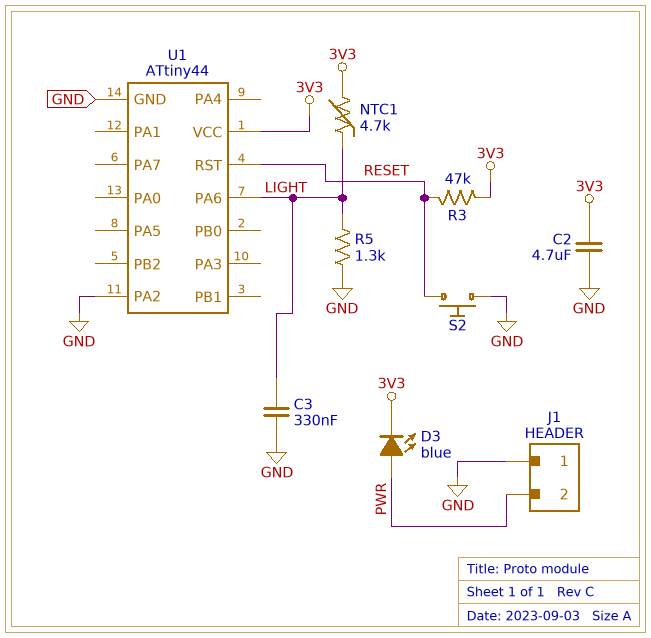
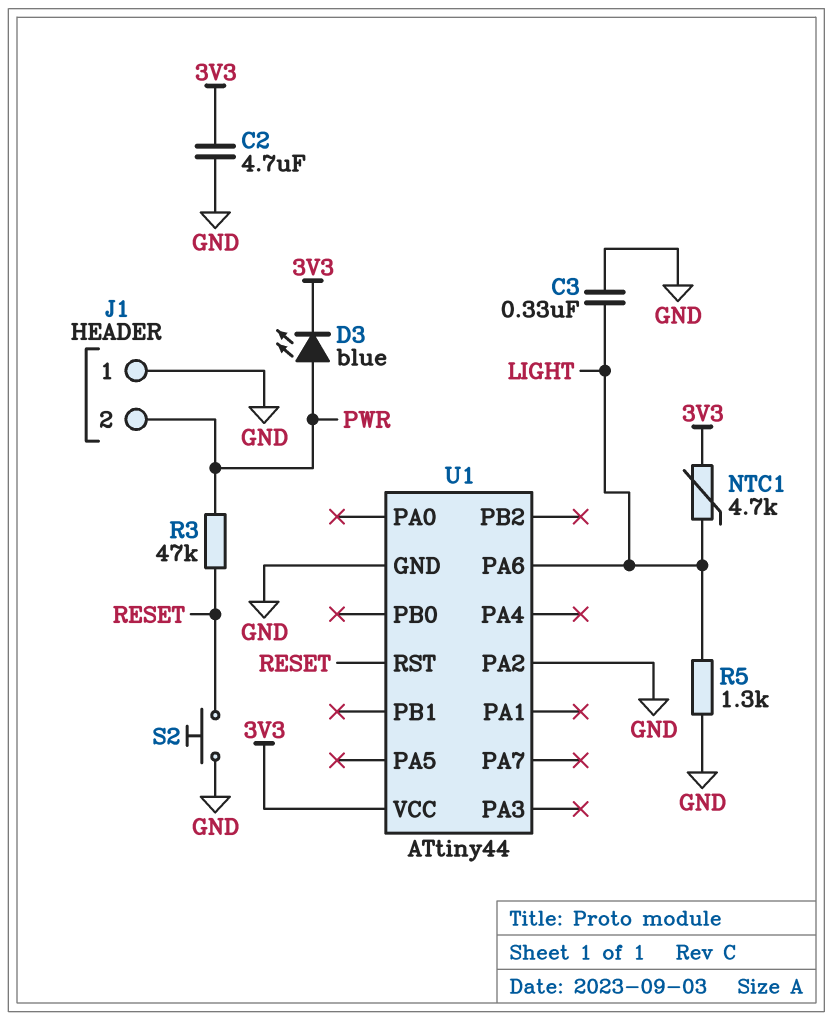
R3: 47k (3V3, RESET) -> 47k (PWR, RESET)

